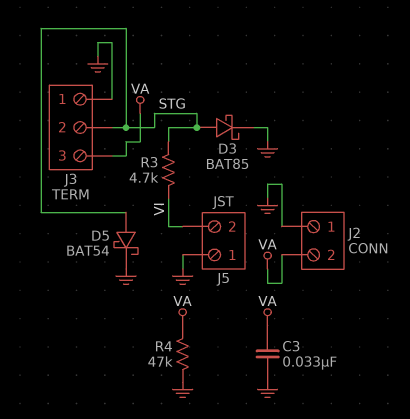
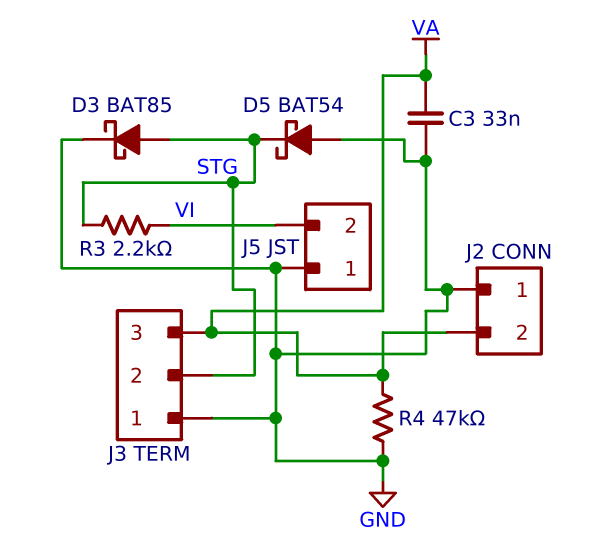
D5: schottky BAT54 (A STG, K GND) -> schottky BAT54 (A GND, K STG)
R3: 4.7k (STG, VI) -> 2.2k (STG, VI)

